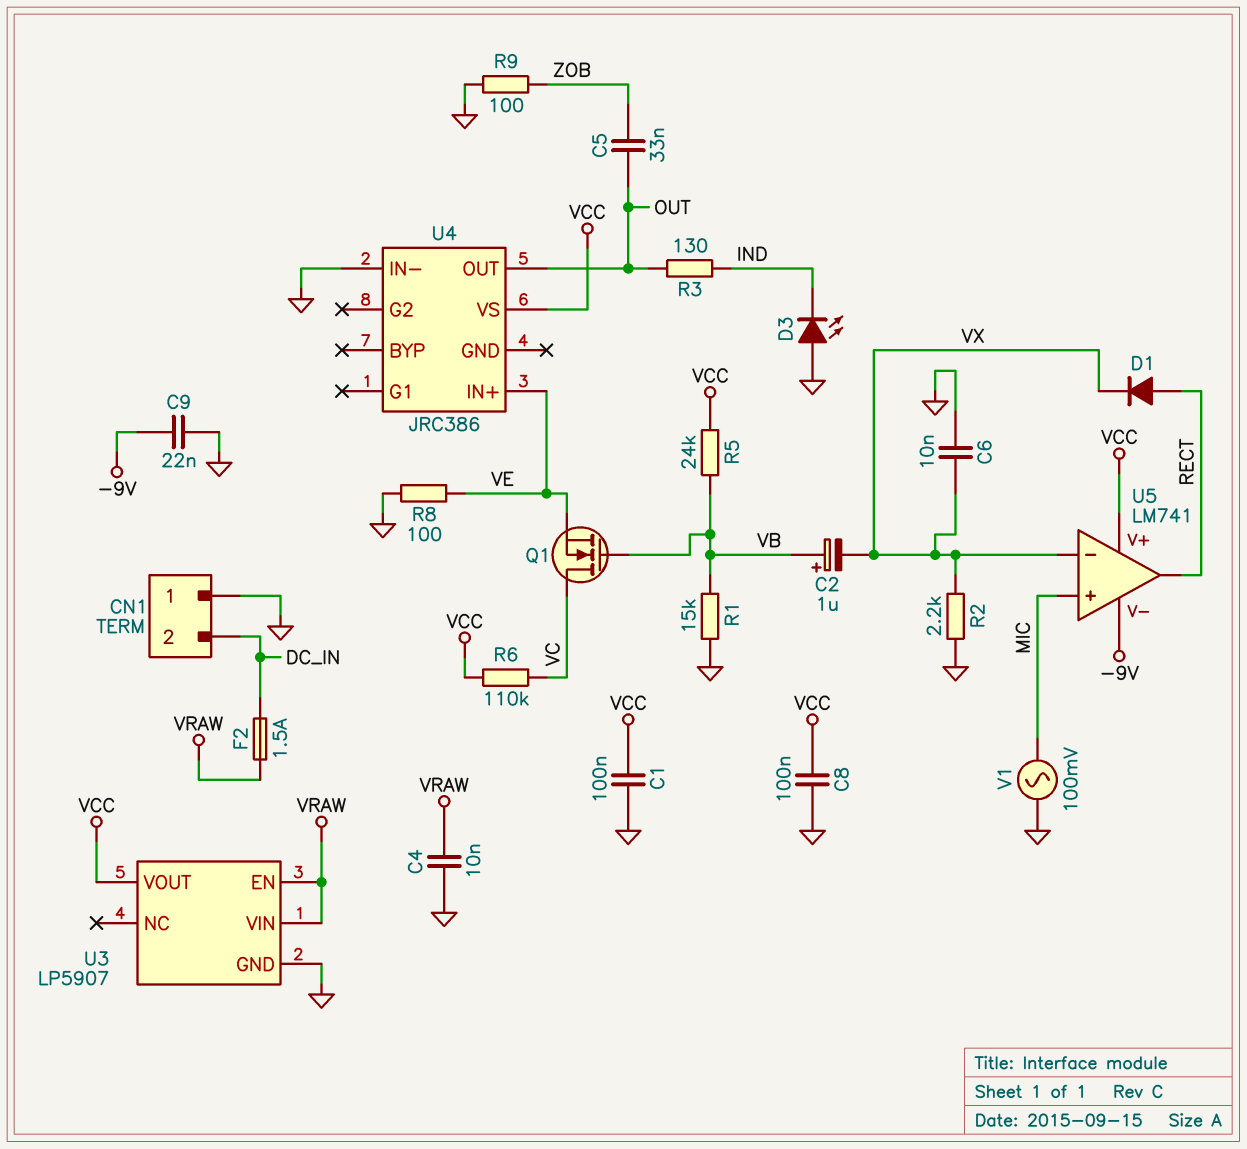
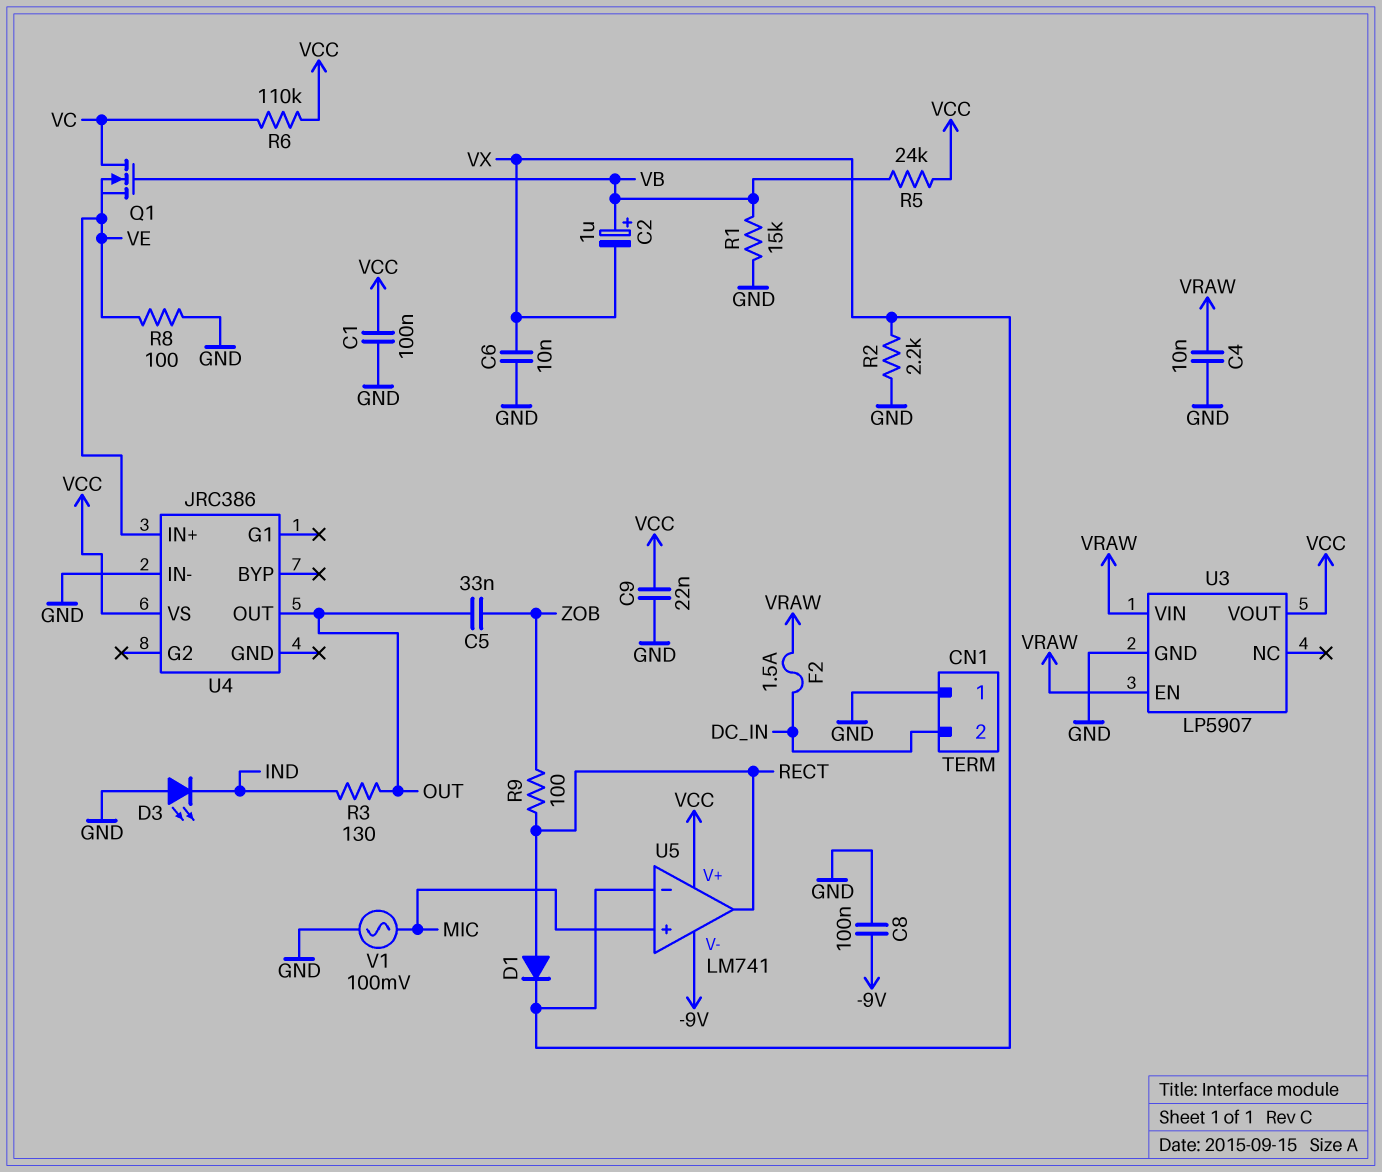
C8: 100nF (GND, VCC) -> 100nF (-9V, GND)
C9: 22nF (-9V, GND) -> 22nF (GND, VCC)
R9: 100 (GND, ZOB) -> 100 (RECT, ZOB)

